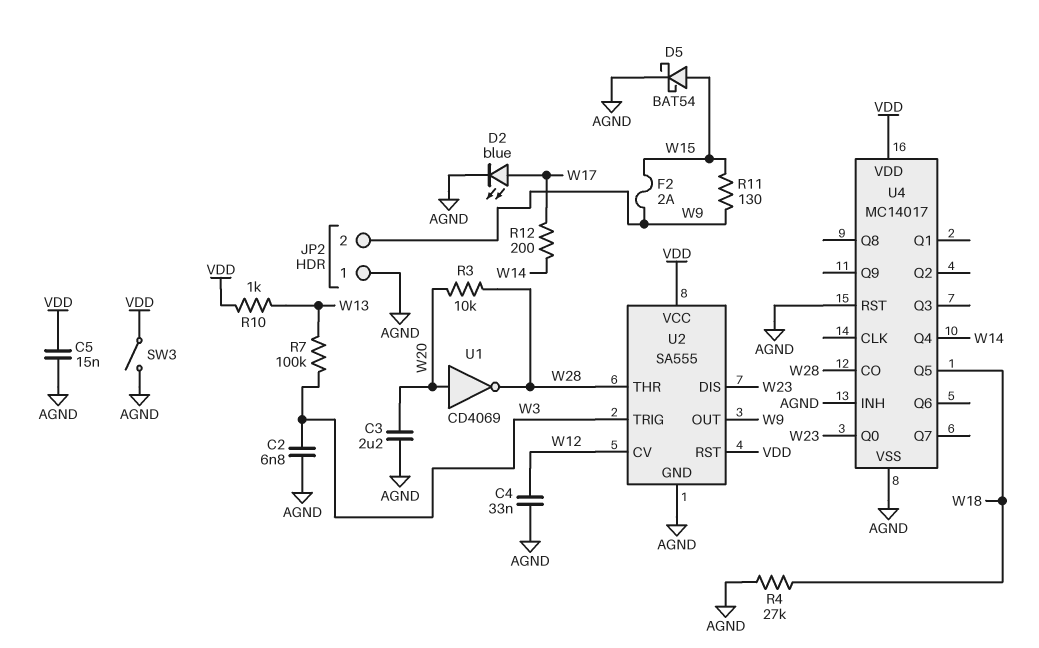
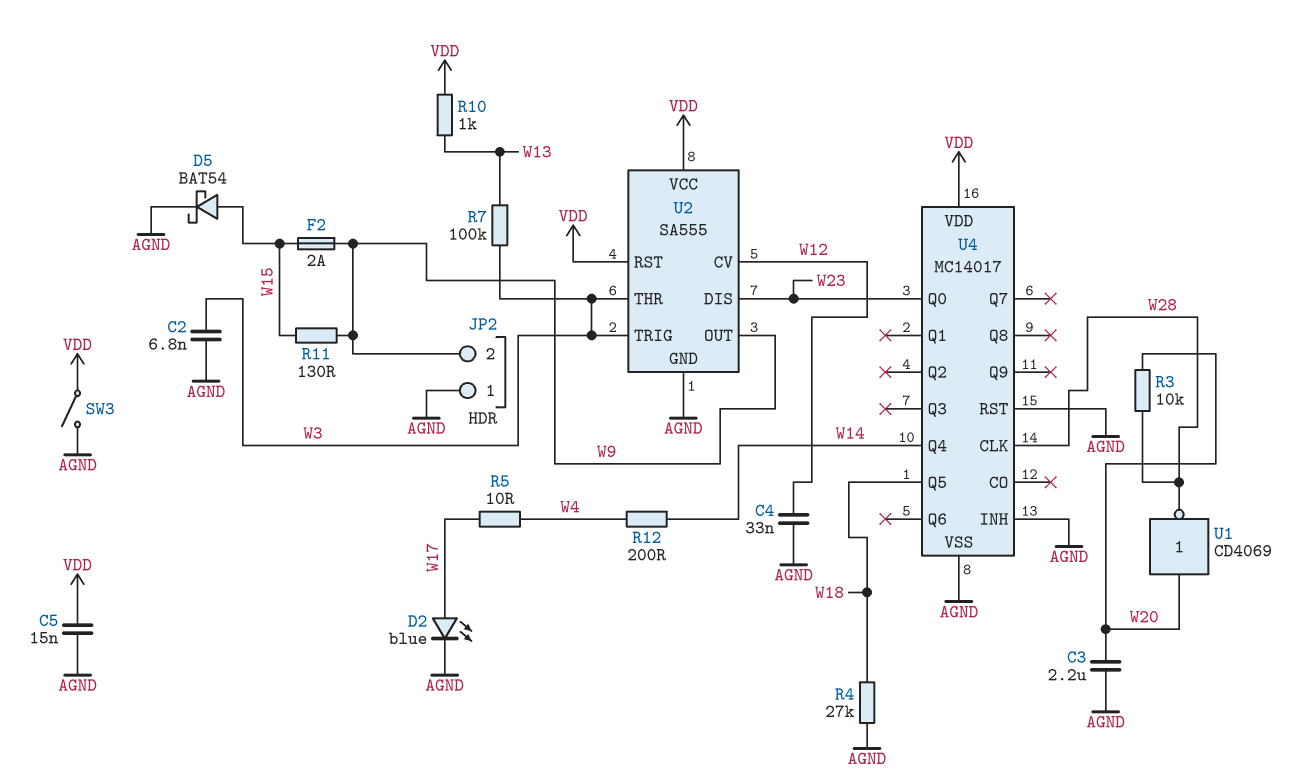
R5: none -> 10 (W4, W17)
R12: 200 (W14, W17) -> 200 (W4, W14)
U2 pin THR: W28 -> W3
U4 pin CLK: none -> W28
U4 pin CO: W28 -> none

